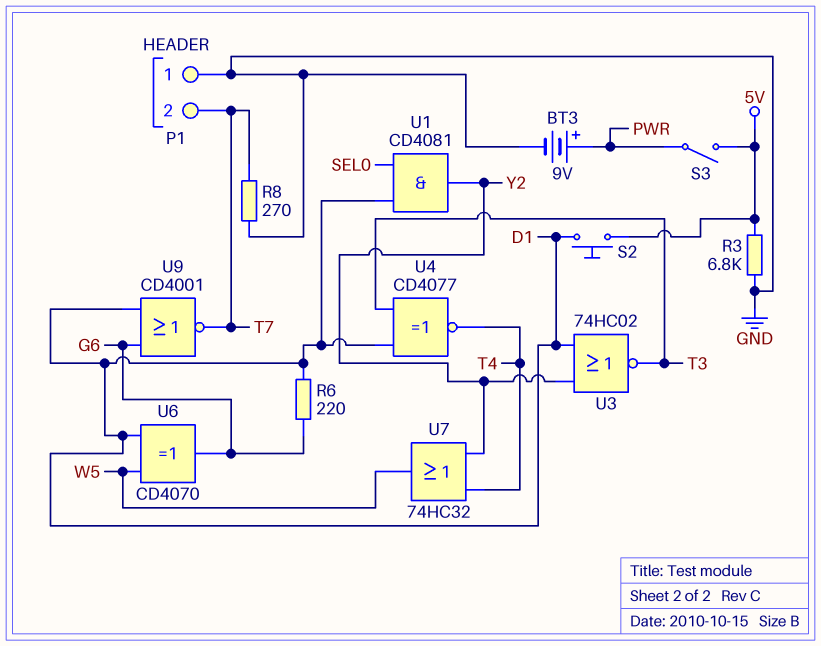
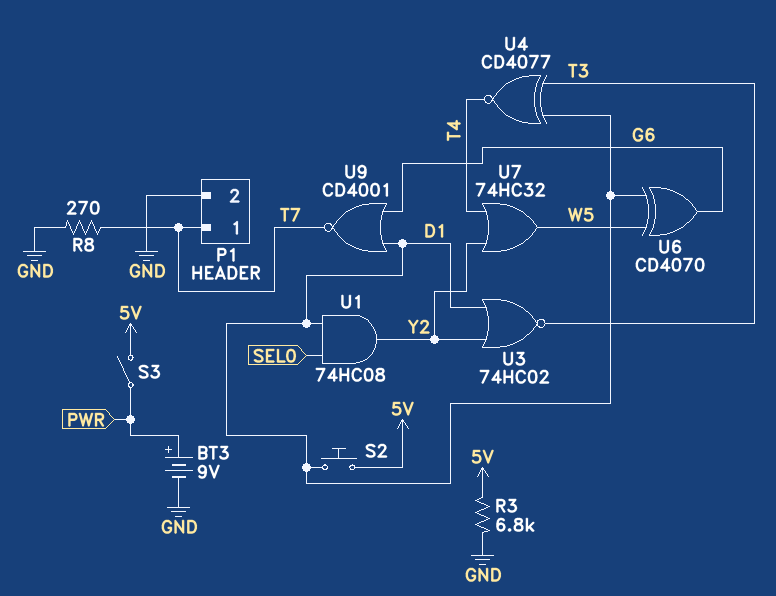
P1 pin 1: GND -> T7
P1 pin 2: T7 -> GND
R6: 220 (D1, G6) -> none
U1: AND CD4081 (in D1, in SEL0, out Y2) -> AND 74HC08 (in D1, in SEL0, out Y2)

